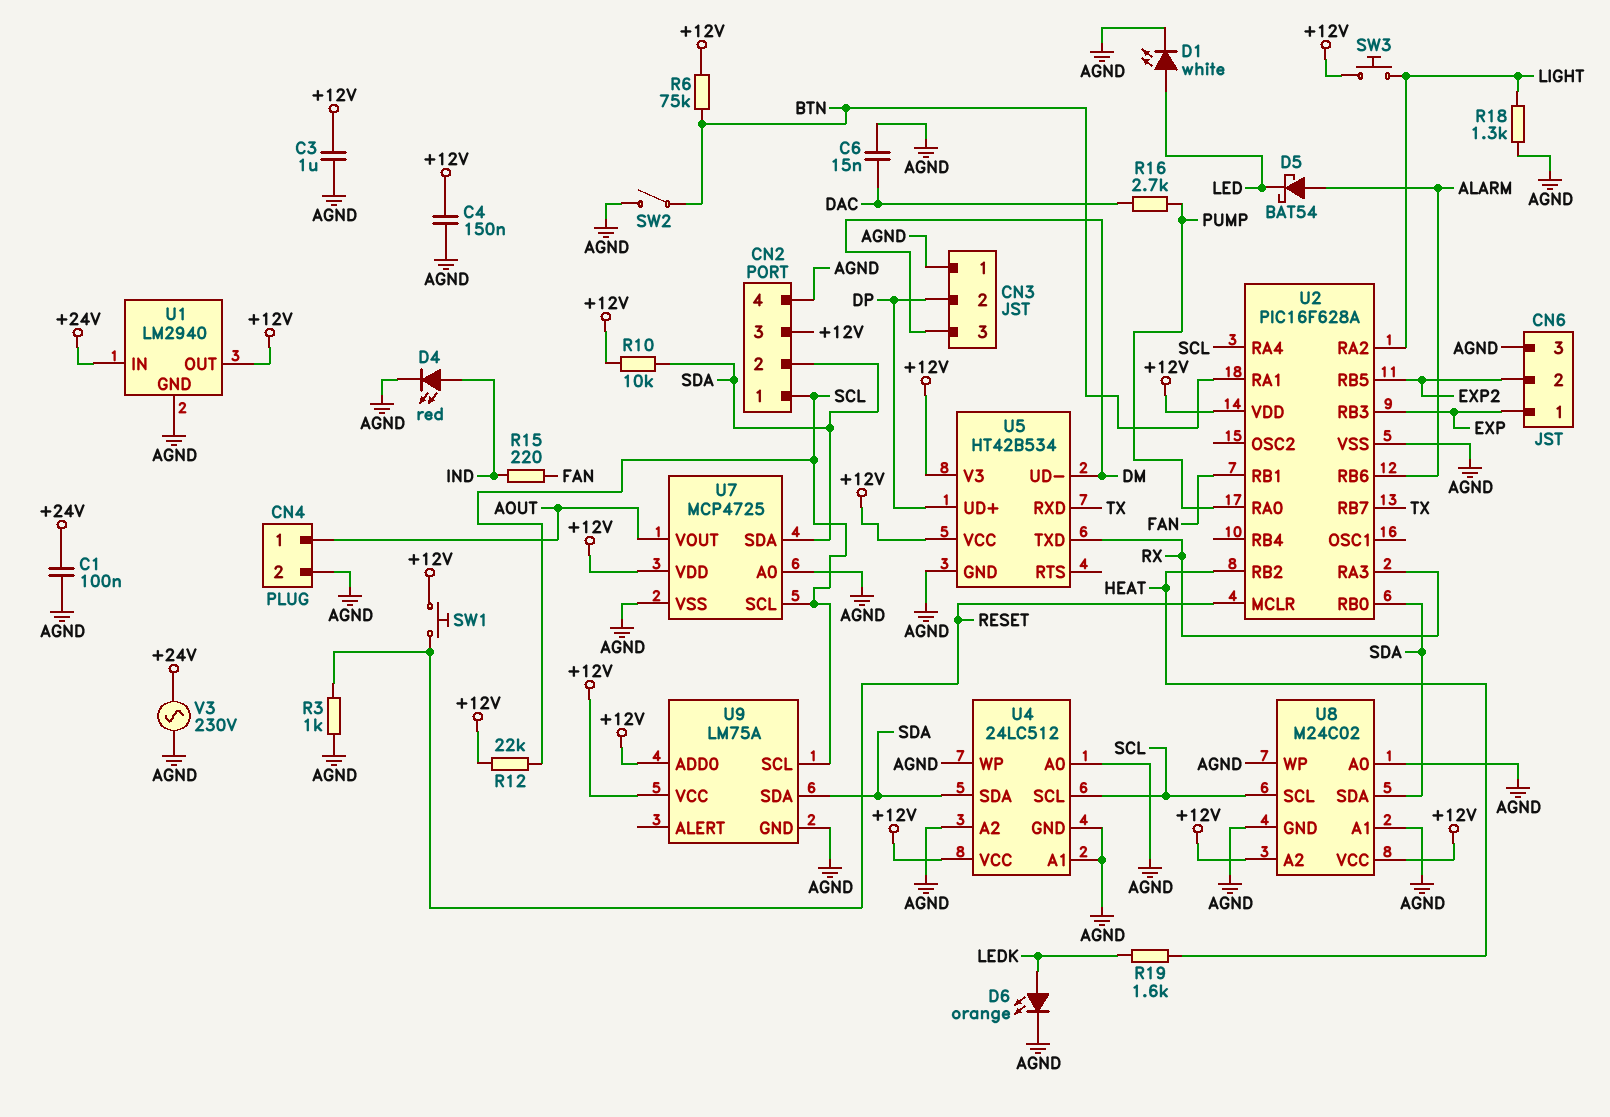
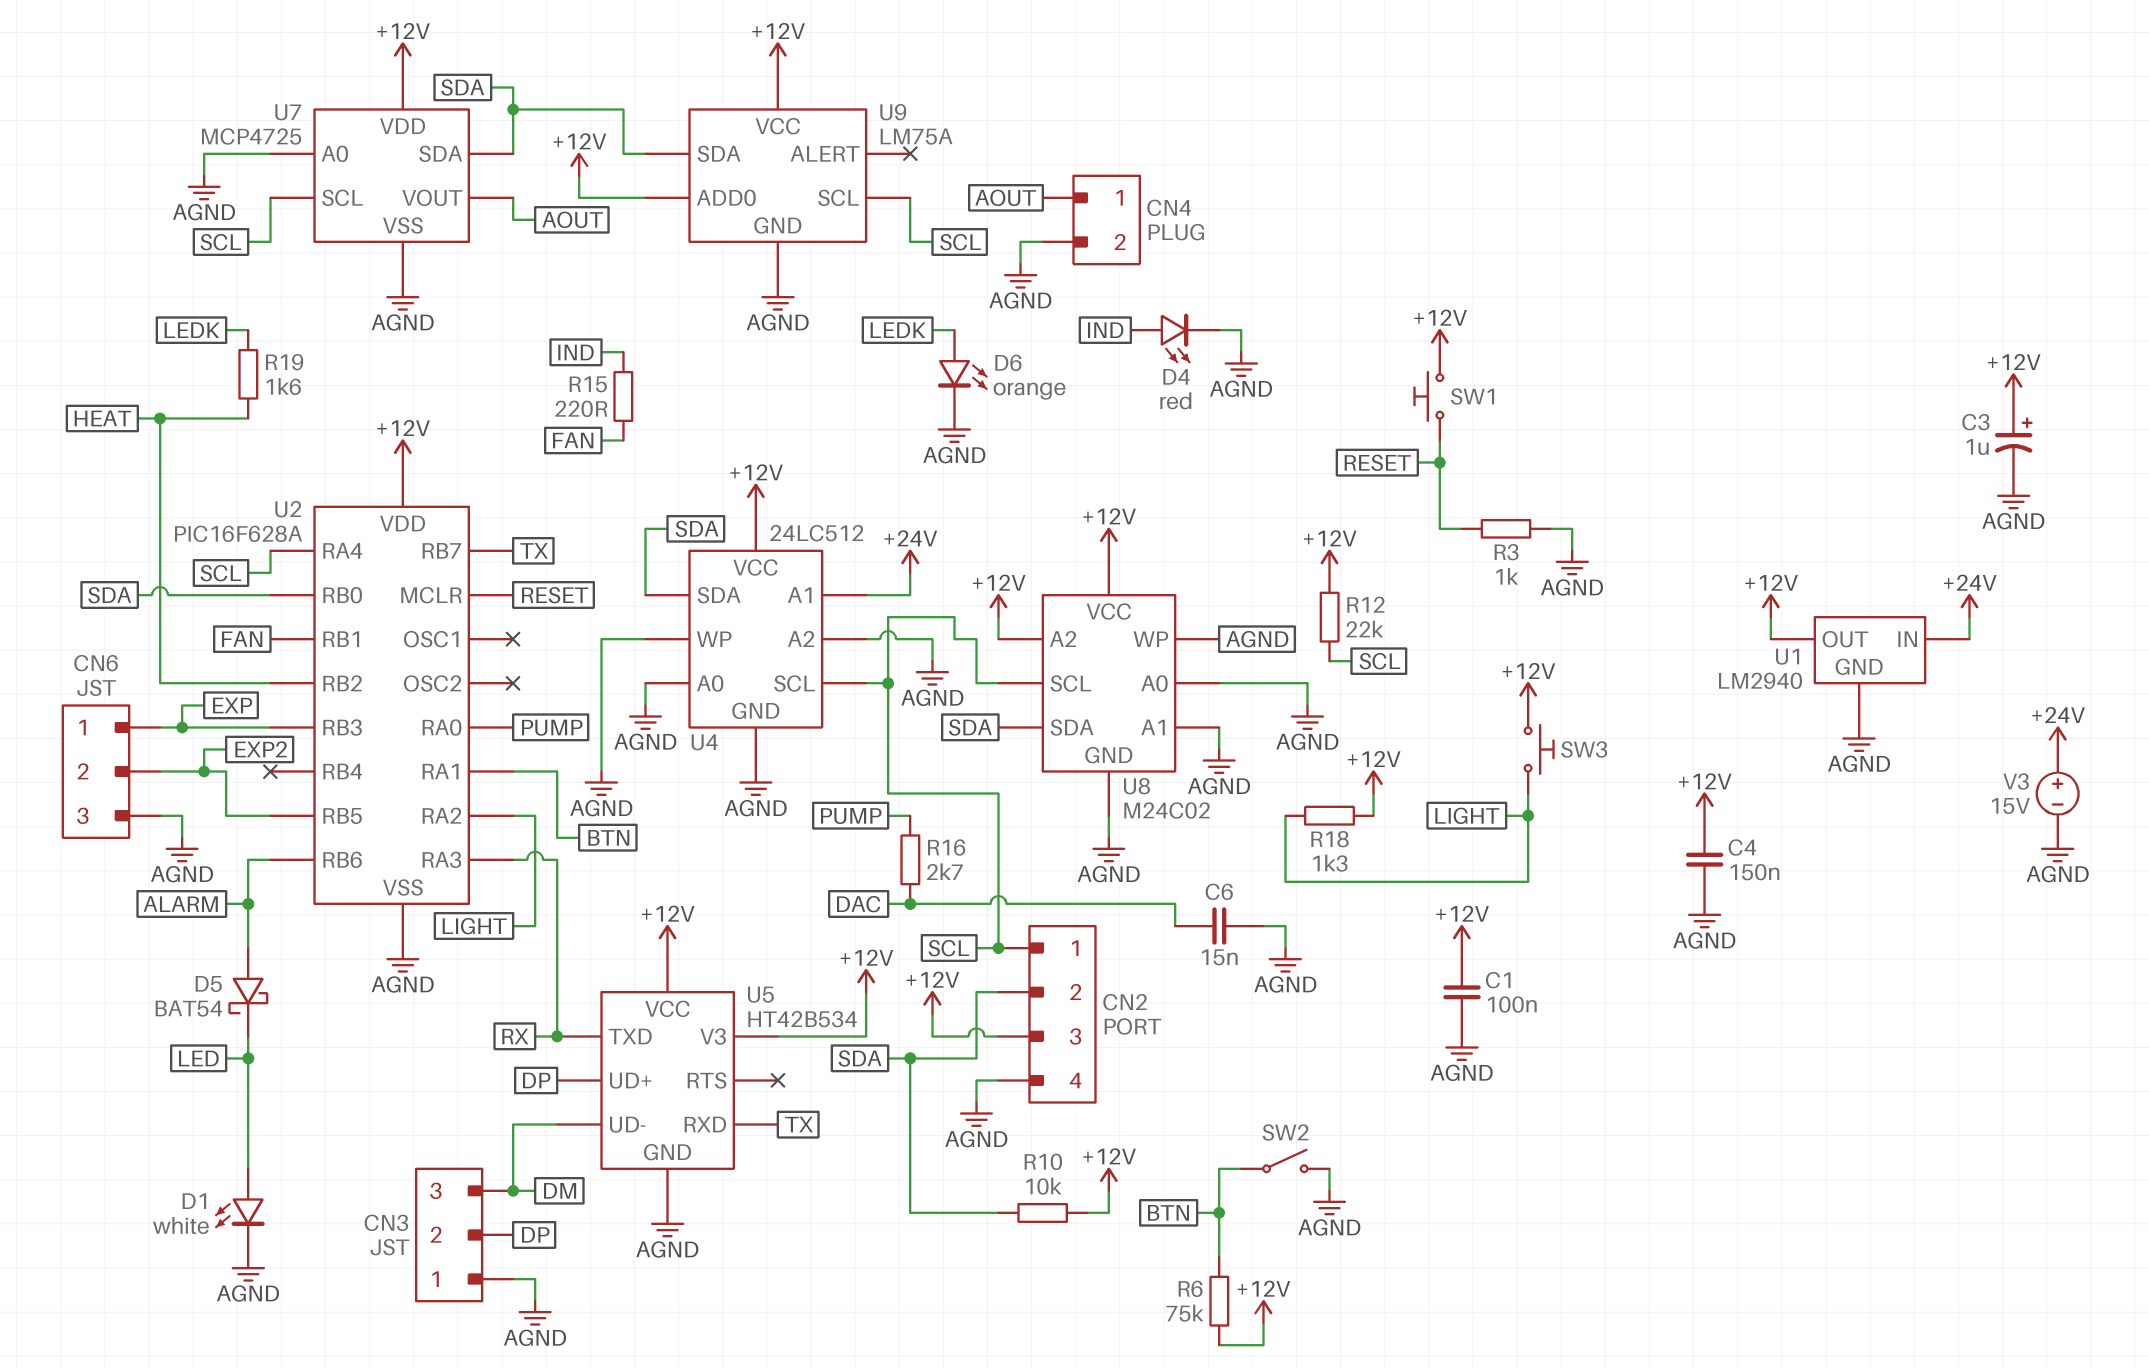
C1: 100nF (+24V, AGND) -> 100nF (+12V, AGND)
C3: 1uF (+12V, AGND) -> 1uF (plus +12V, minus AGND)
R18: 1.3k (AGND, LIGHT) -> 1.3k (+12V, LIGHT)
U4 pin A1: AGND -> +24V
V3: AC 230V (+24V, AGND) -> 15V (plus +24V, minus AGND)

